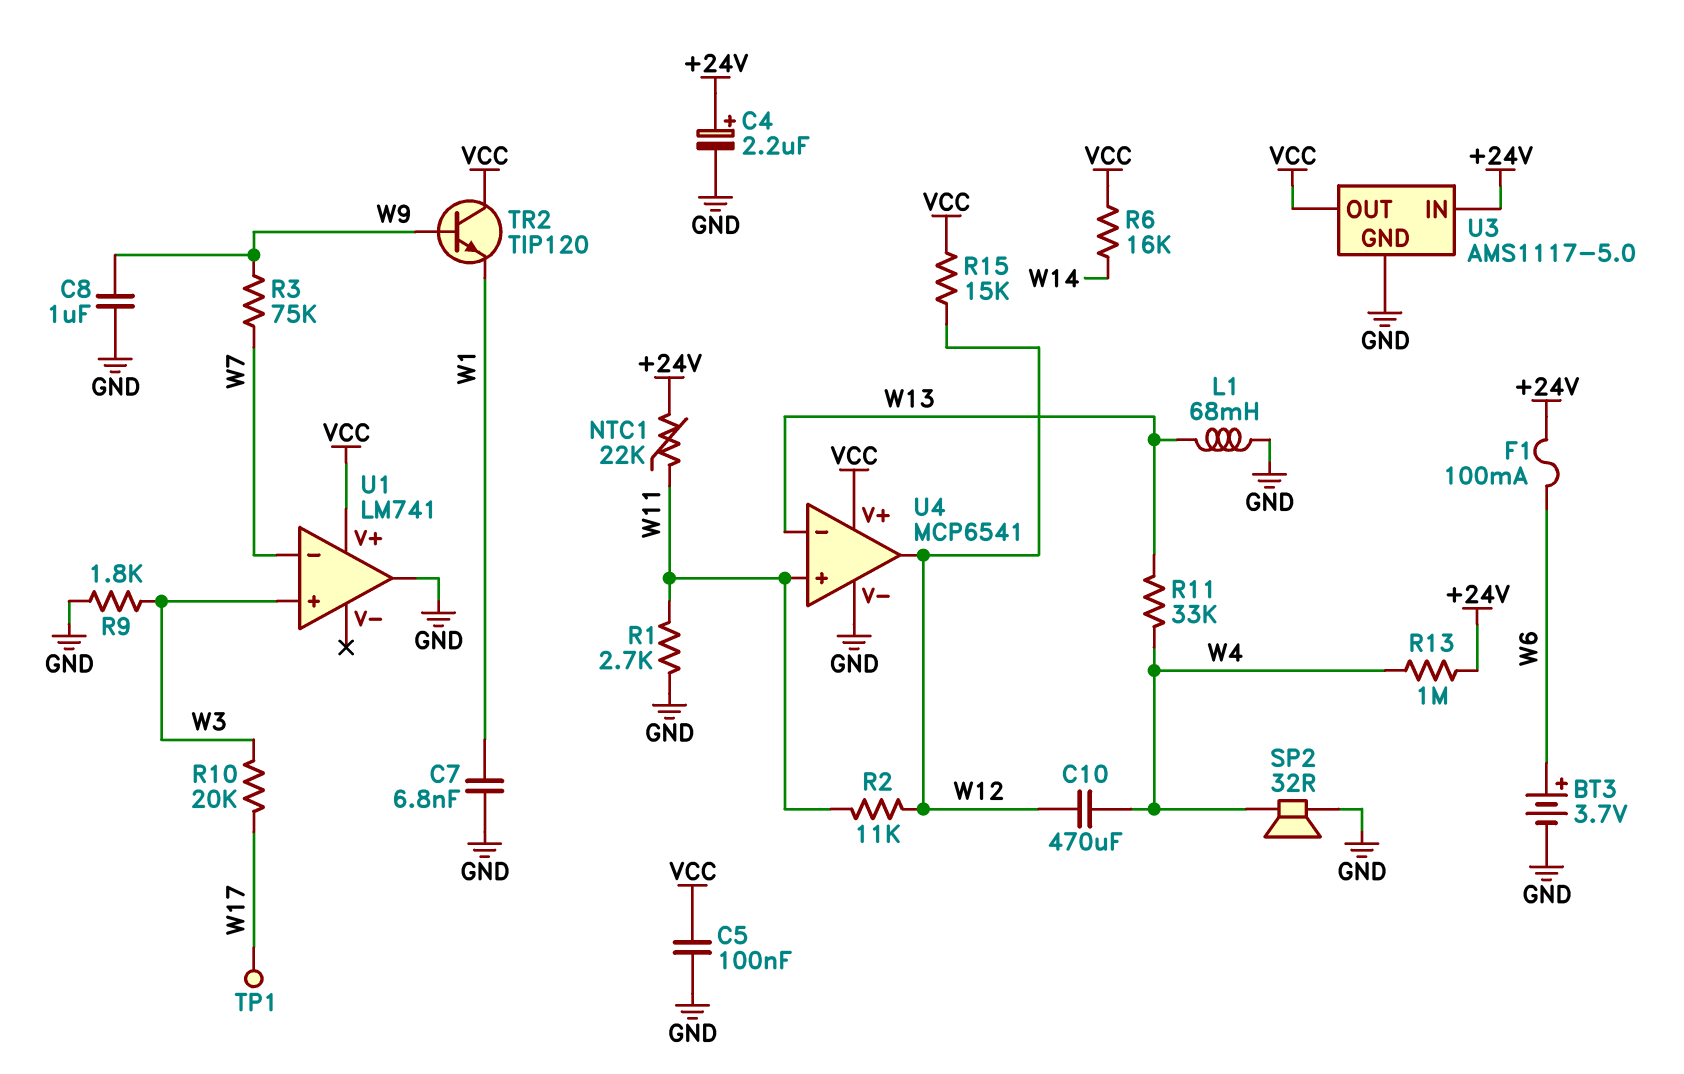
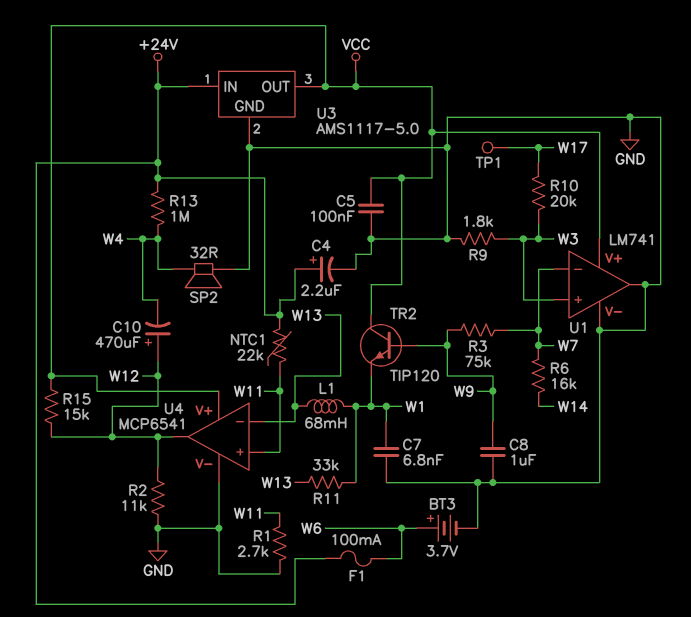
C10: 470uF (W4, W12) -> 470uF (plus W12, minus W4)
L1: 68mH (GND, W13) -> 68mH (W1, W13)
R2: 11k (W11, W12) -> 11k (GND, W12)
R6: 16k (VCC, W14) -> 16k (W7, W14)
R11: 33k (W4, W13) -> 33k (W1, W13)
U1 pin V-: none -> GND

